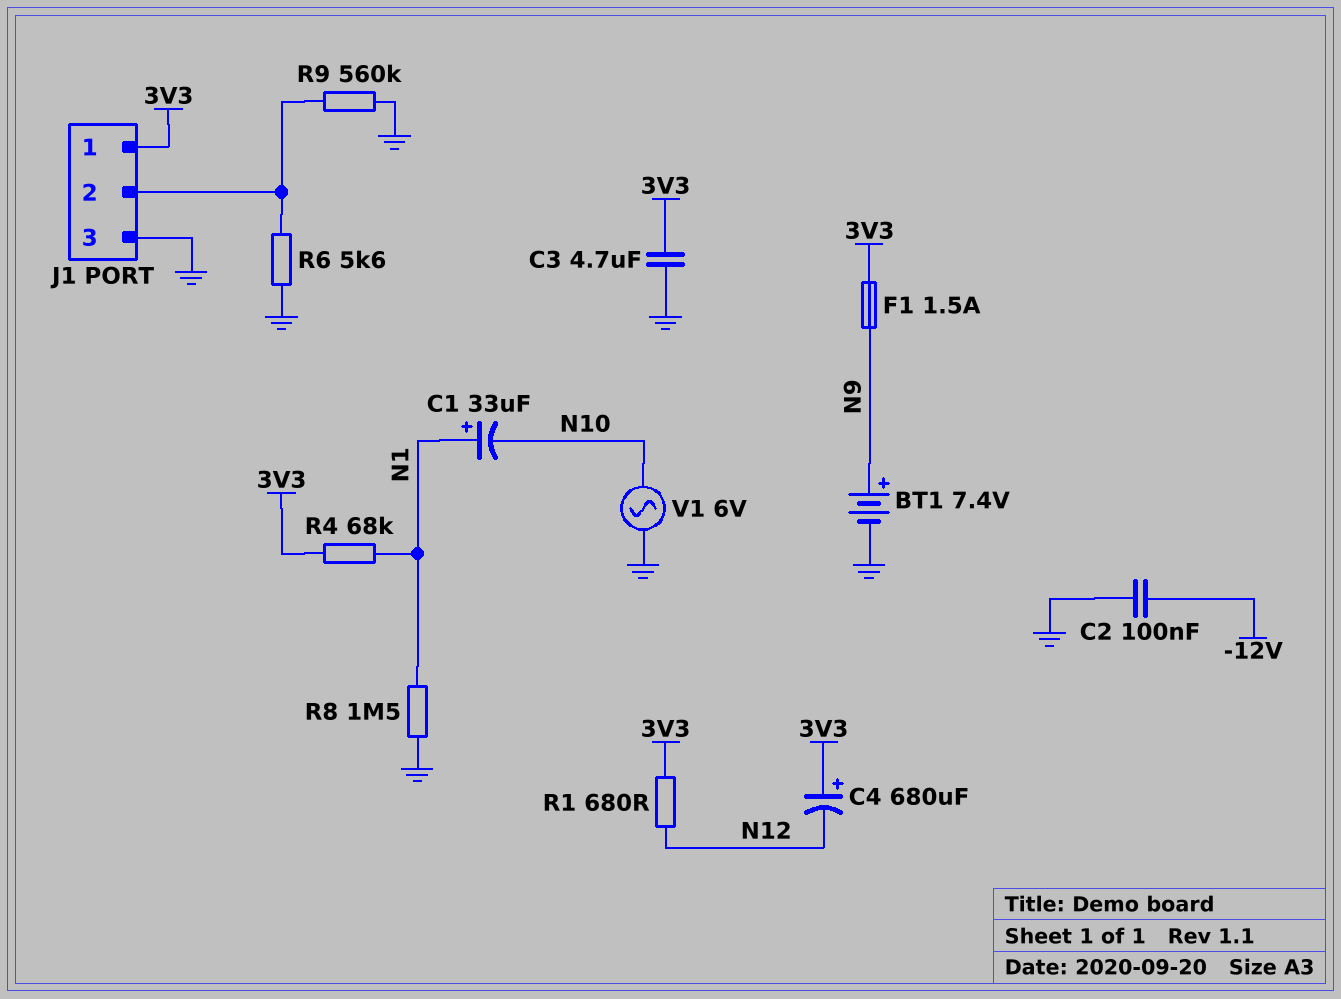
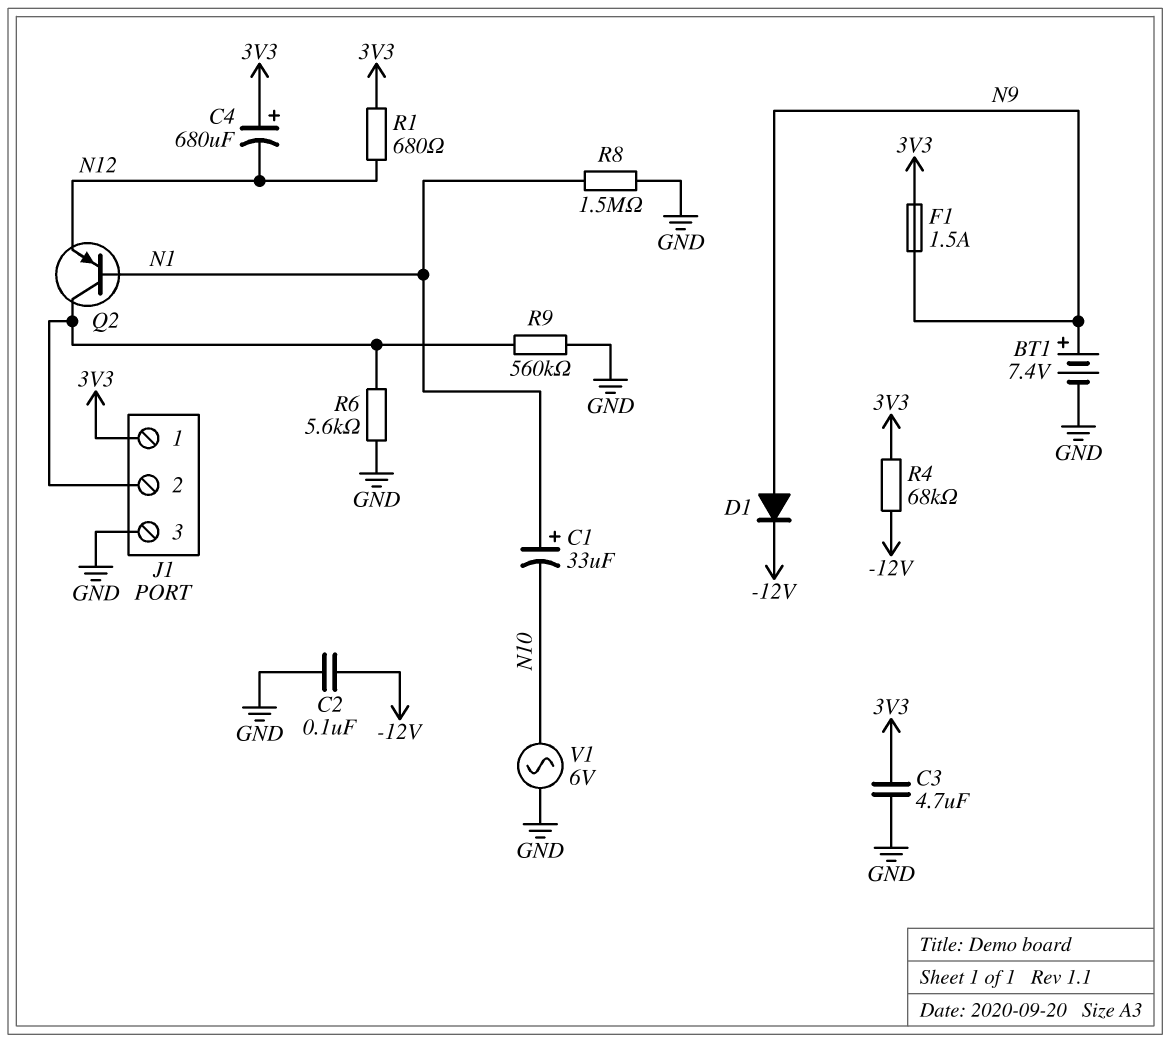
D1: none -> diode (A N9, K -12V)
Q2: none -> PNP (B N1, C J1/2, E N12)
R4: 68k (3V3, N1) -> 68k (-12V, 3V3)

